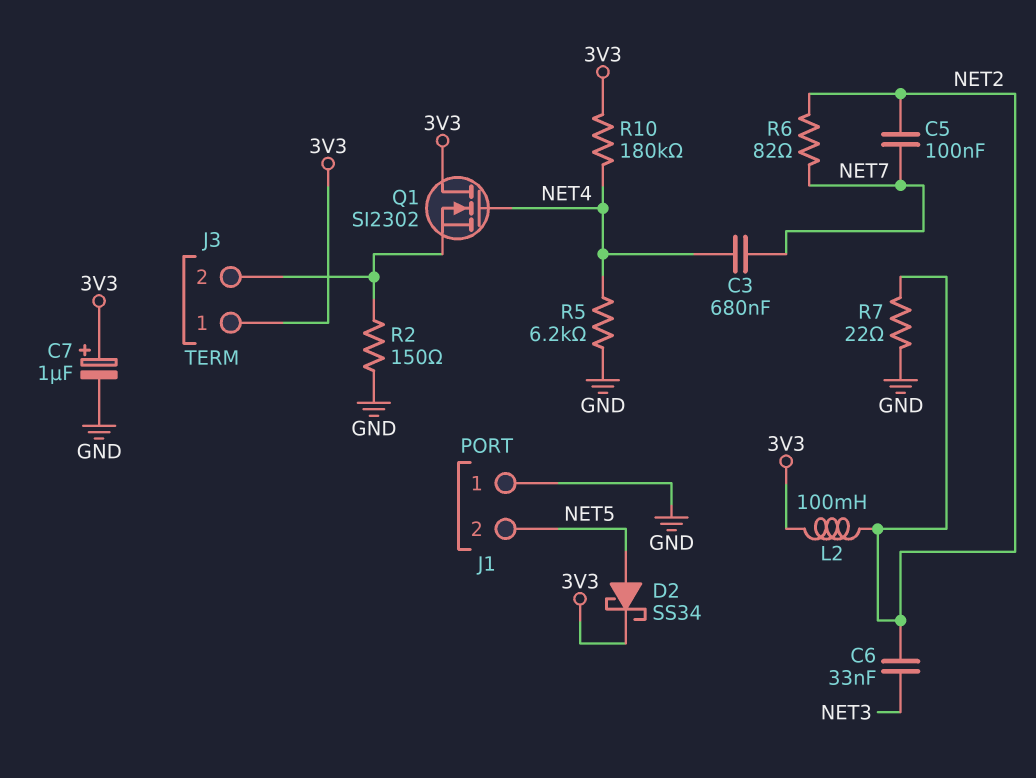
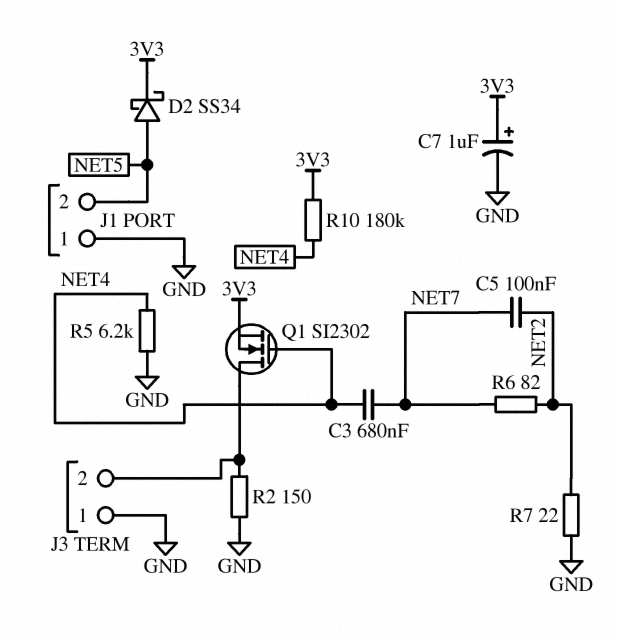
C6: 33nF (NET2, NET3) -> none
J3 pin 1: 3V3 -> GND
L2: 100mH (3V3, NET2) -> none
Q1: NMOS SI2302 (G NET4, D 3V3, S J3/2) -> NMOS SI2302 (G NET4, D J3/2, S 3V3)

